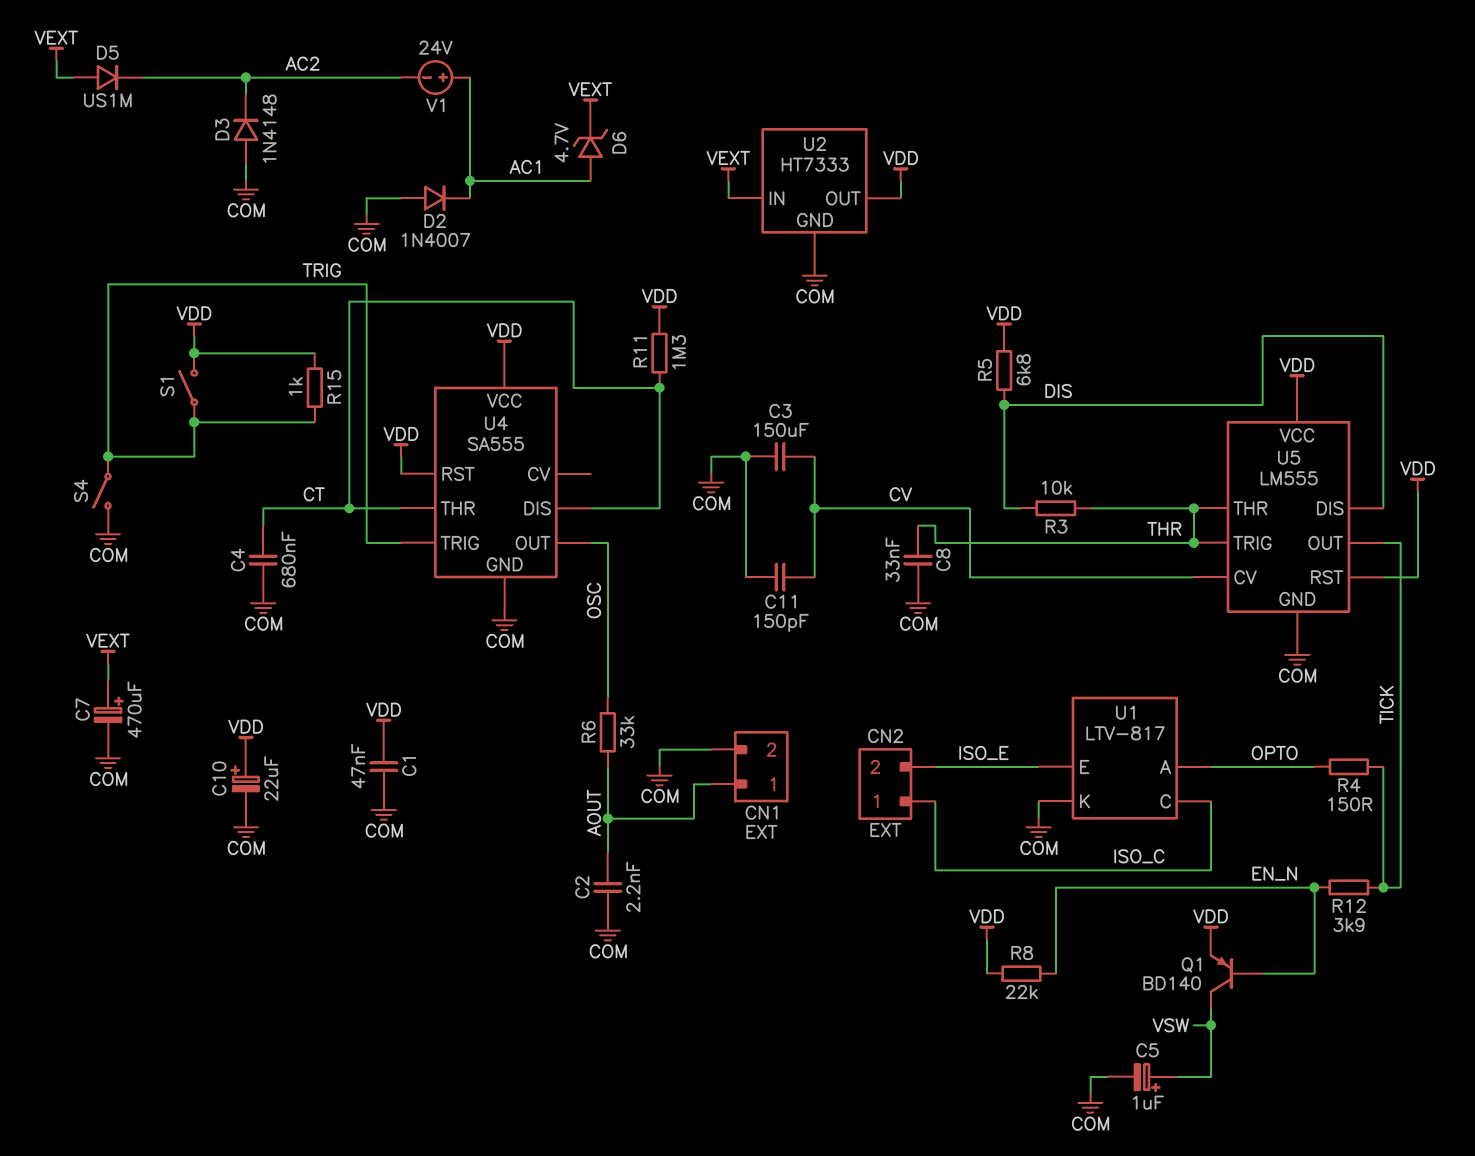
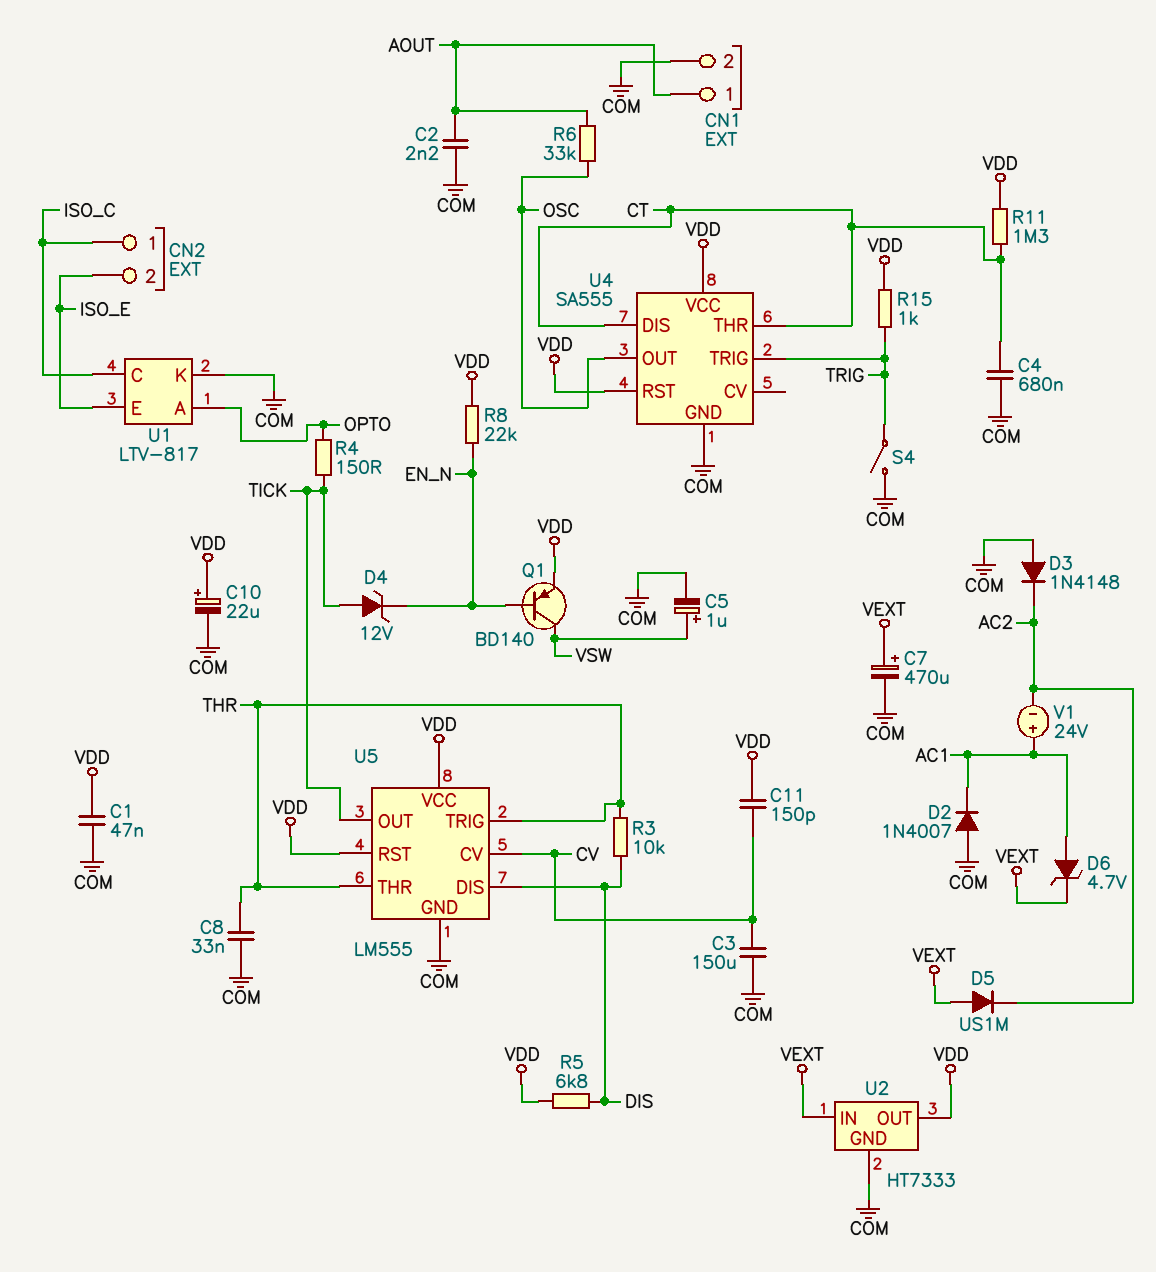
C11: 150pF (COM, CV) -> 150pF (CV, VDD)
D4: none -> zener 12V (A TICK, K EN_N)
R12: 3.9k (EN_N, TICK) -> none
S1: switch (TRIG, VDD) -> none

